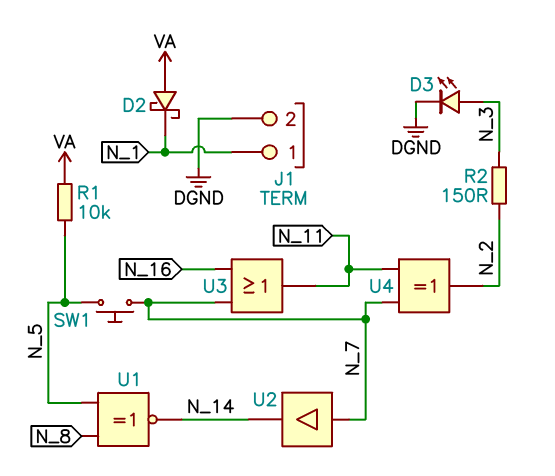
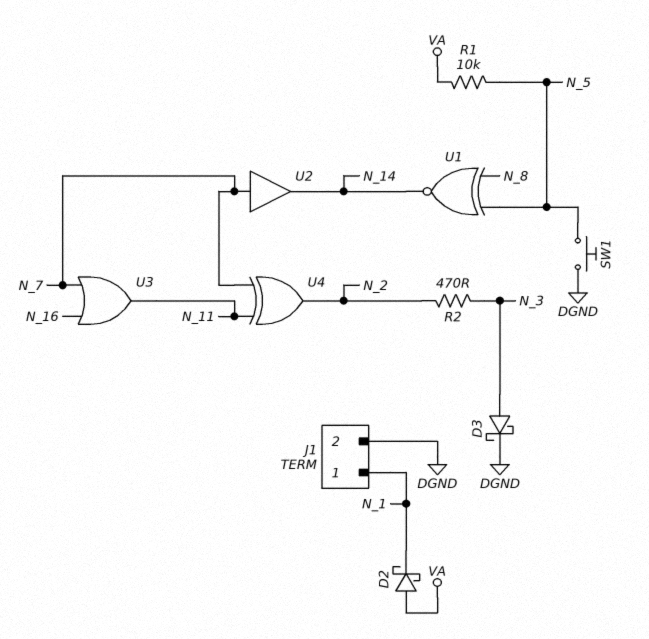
D3: LED (A N_3, K DGND) -> schottky (A N_3, K DGND)
R2: 150 (N_2, N_3) -> 470 (N_2, N_3)
SW1: button (N_5, N_7) -> button (DGND, N_5)

